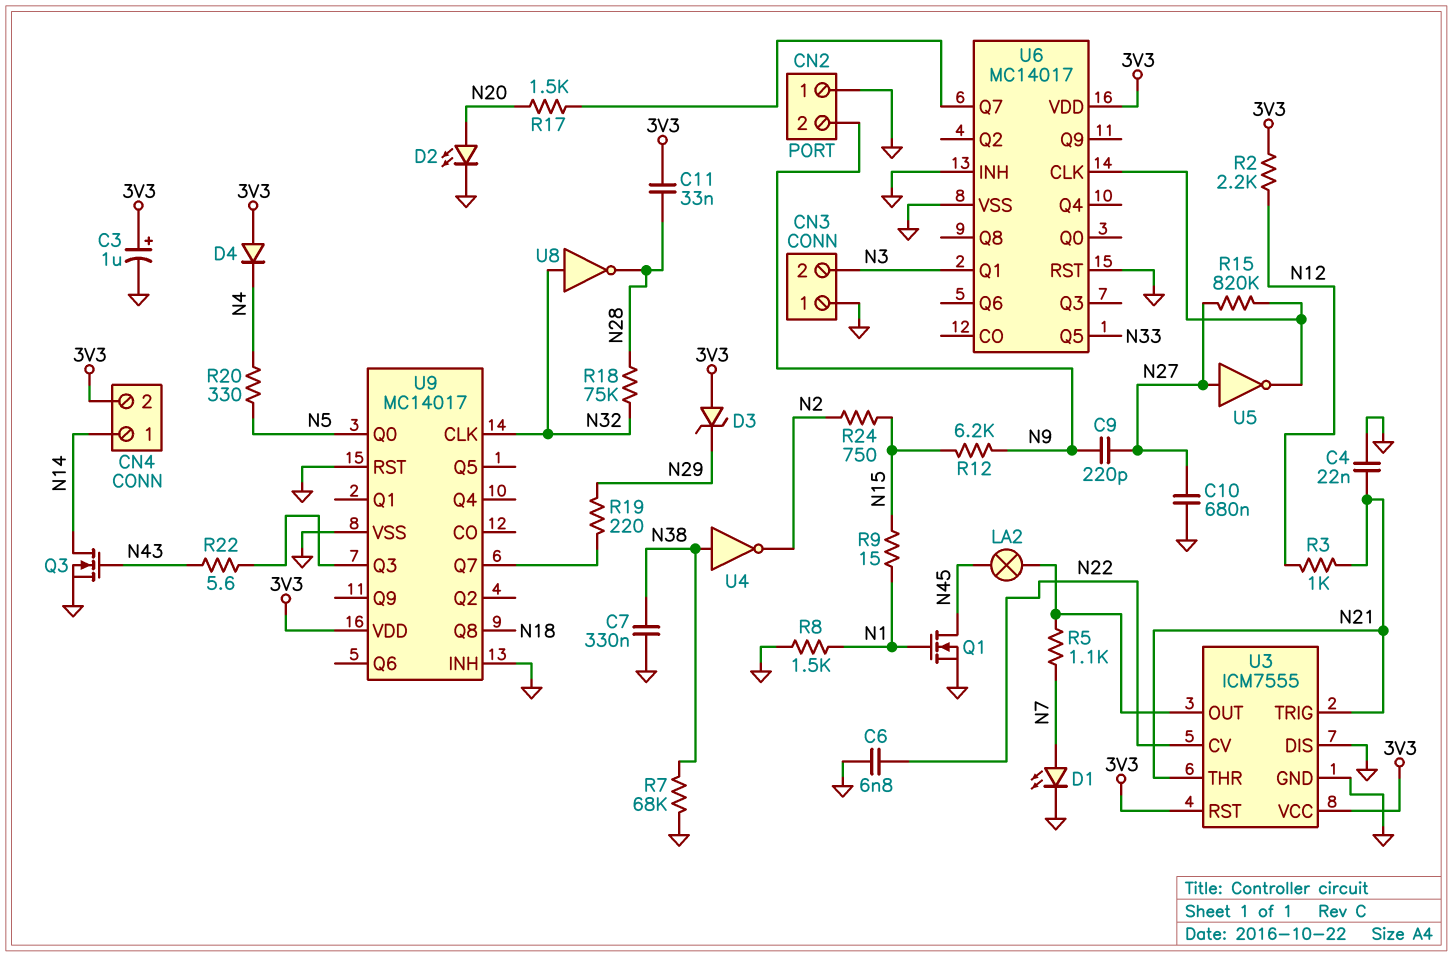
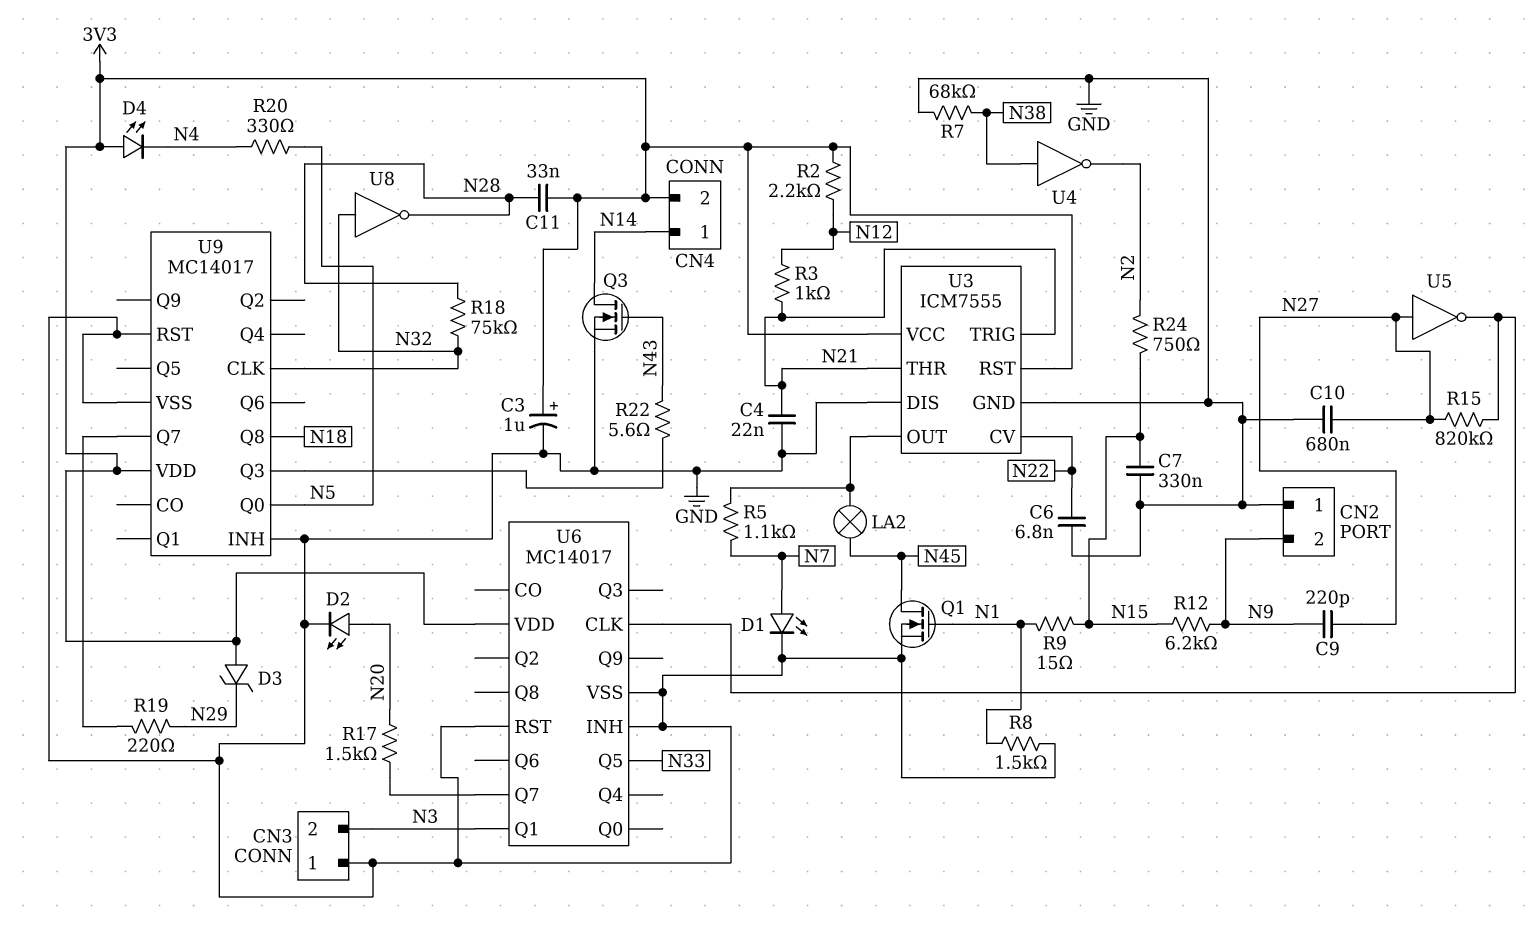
C7: 330nF (GND, N38) -> 330nF (GND, N15)
D4: diode (A 3V3, K N4) -> LED (A 3V3, K N4)

